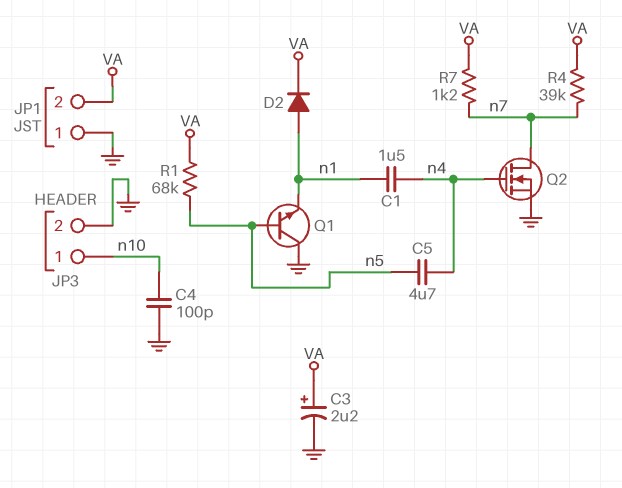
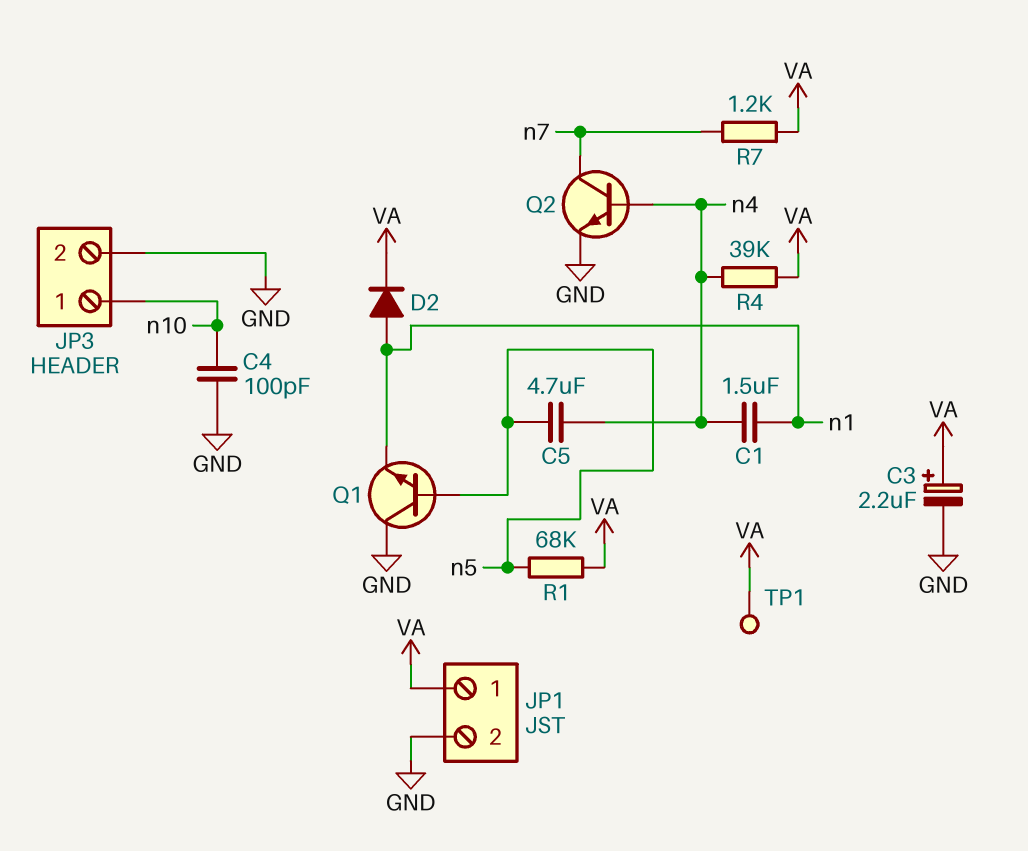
JP1 pin 1: GND -> VA
JP1 pin 2: VA -> GND
Q2: NMOS (G n4, D n7, S GND) -> NPN (B n4, C n7, E GND)
R4: 39k (VA, n7) -> 39k (VA, n4)
TP1: none -> test point (VA)

